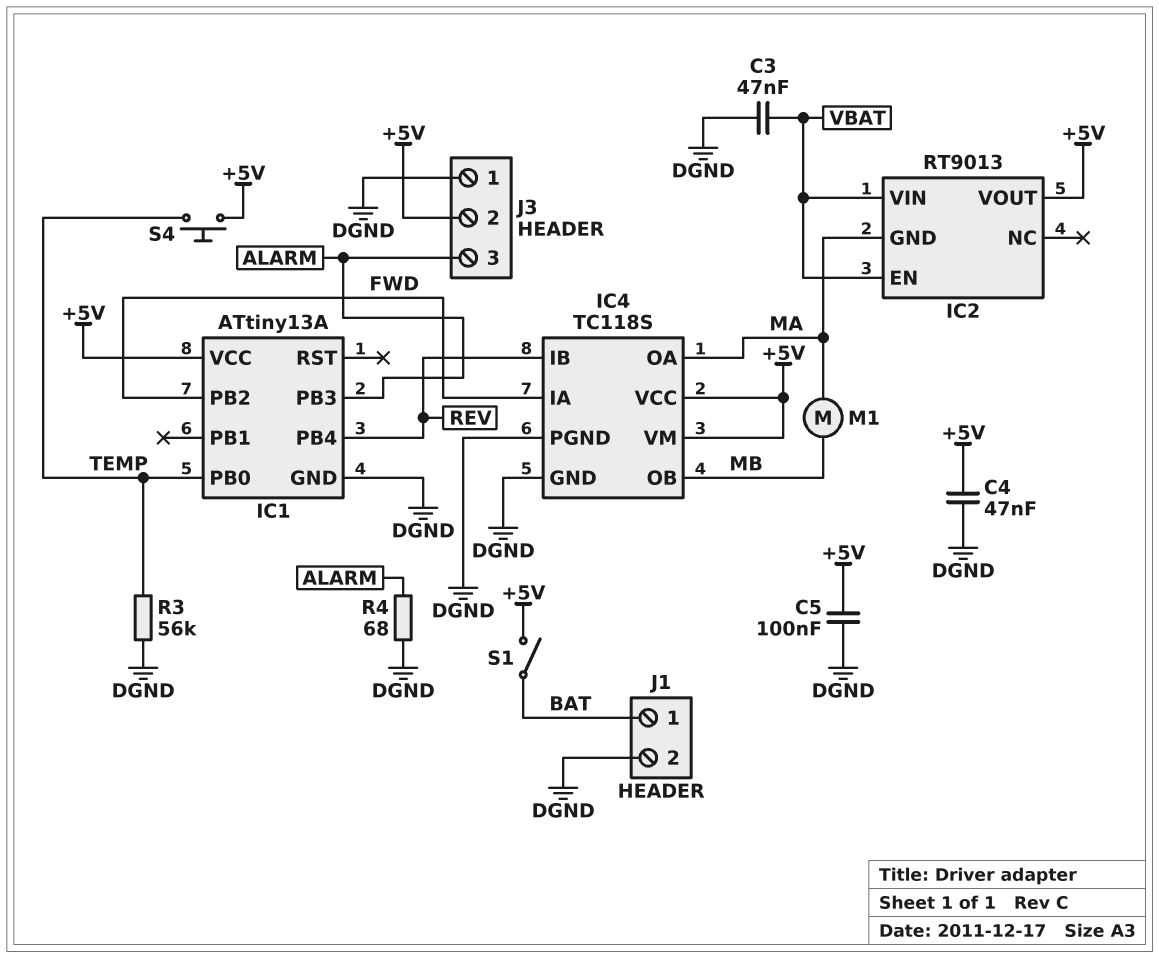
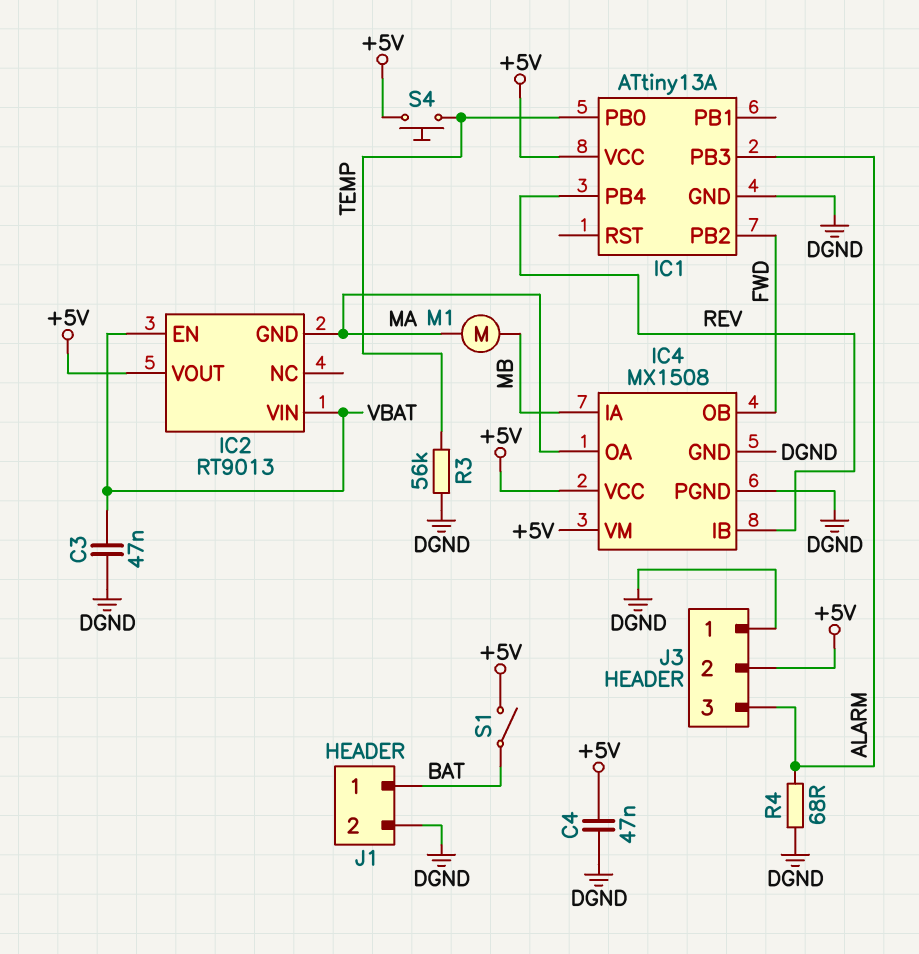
C5: 100nF (+5V, DGND) -> none
IC4: TC118S -> MX1508
IC4 pin IA: FWD -> MB
IC4 pin OB: MB -> FWD

